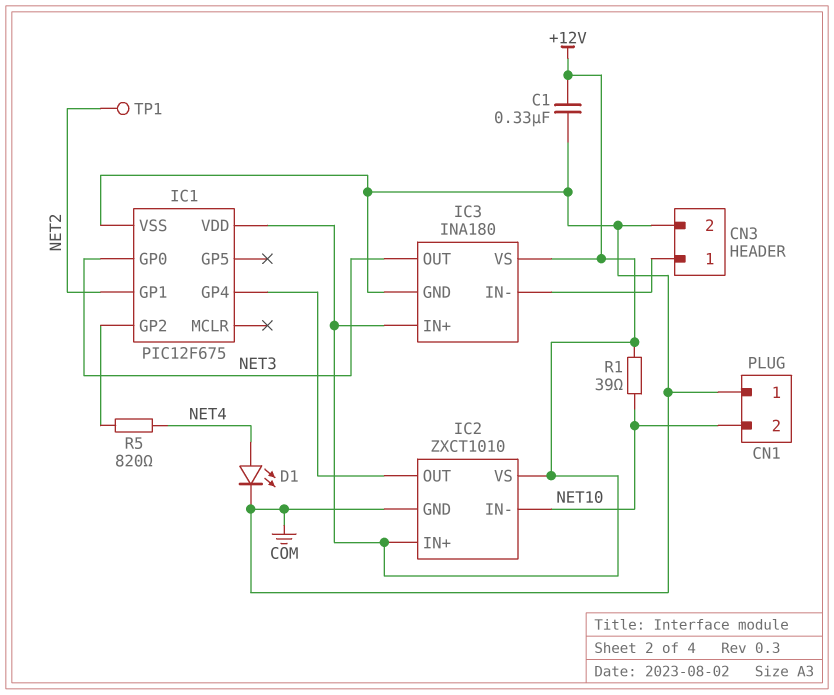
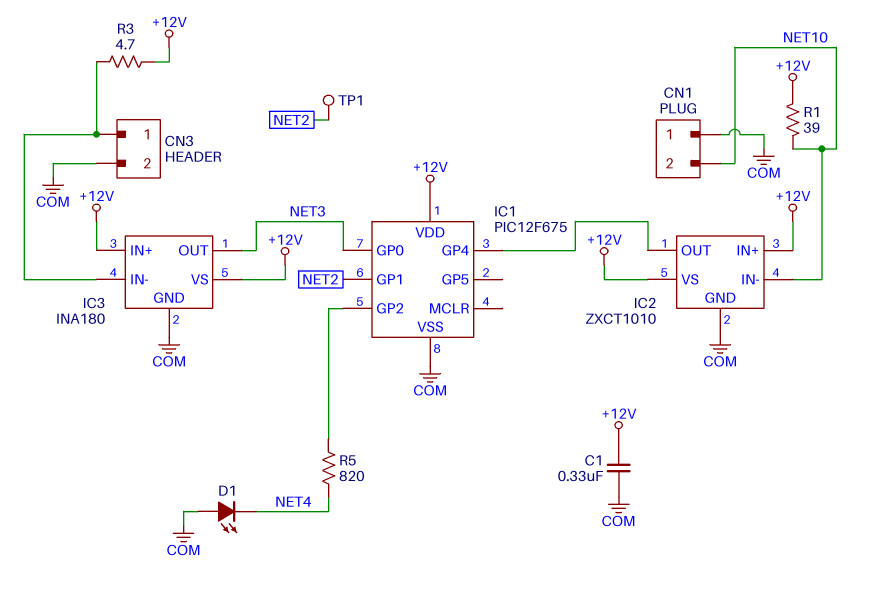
D1: LED (A NET4, K COM) -> LED (A COM, K NET4)
R3: none -> 4.7 (+12V, CN3/1)

